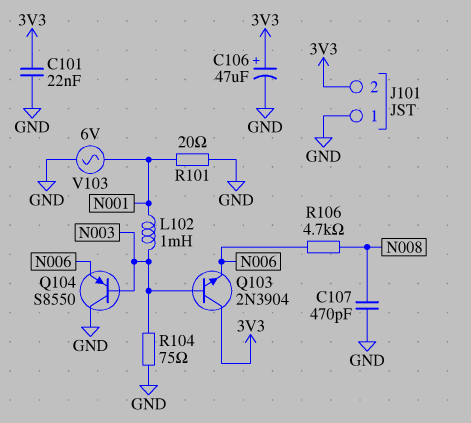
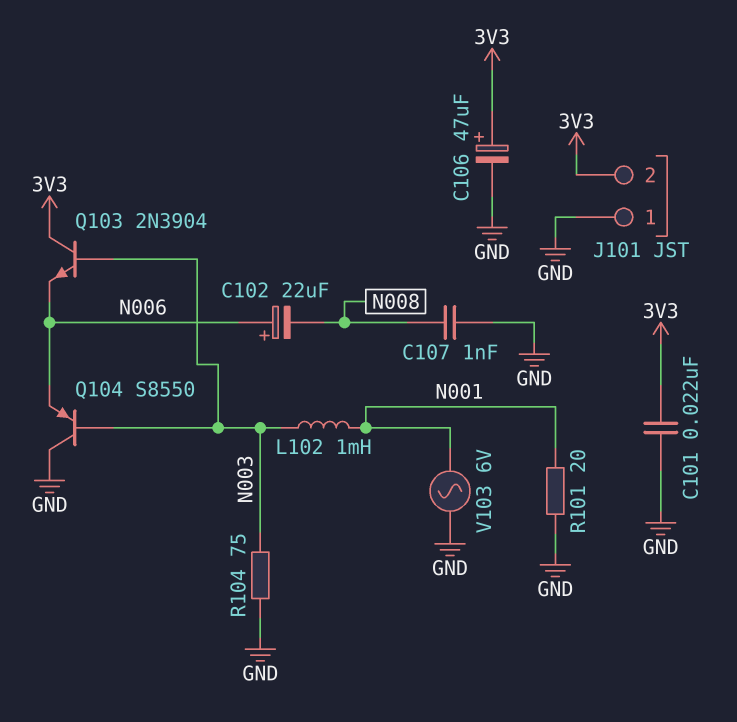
C102: none -> 22uF (plus N006, minus N008)
C107: 470pF (GND, N008) -> 1nF (GND, N008)
R106: 4.7k (N006, N008) -> none

